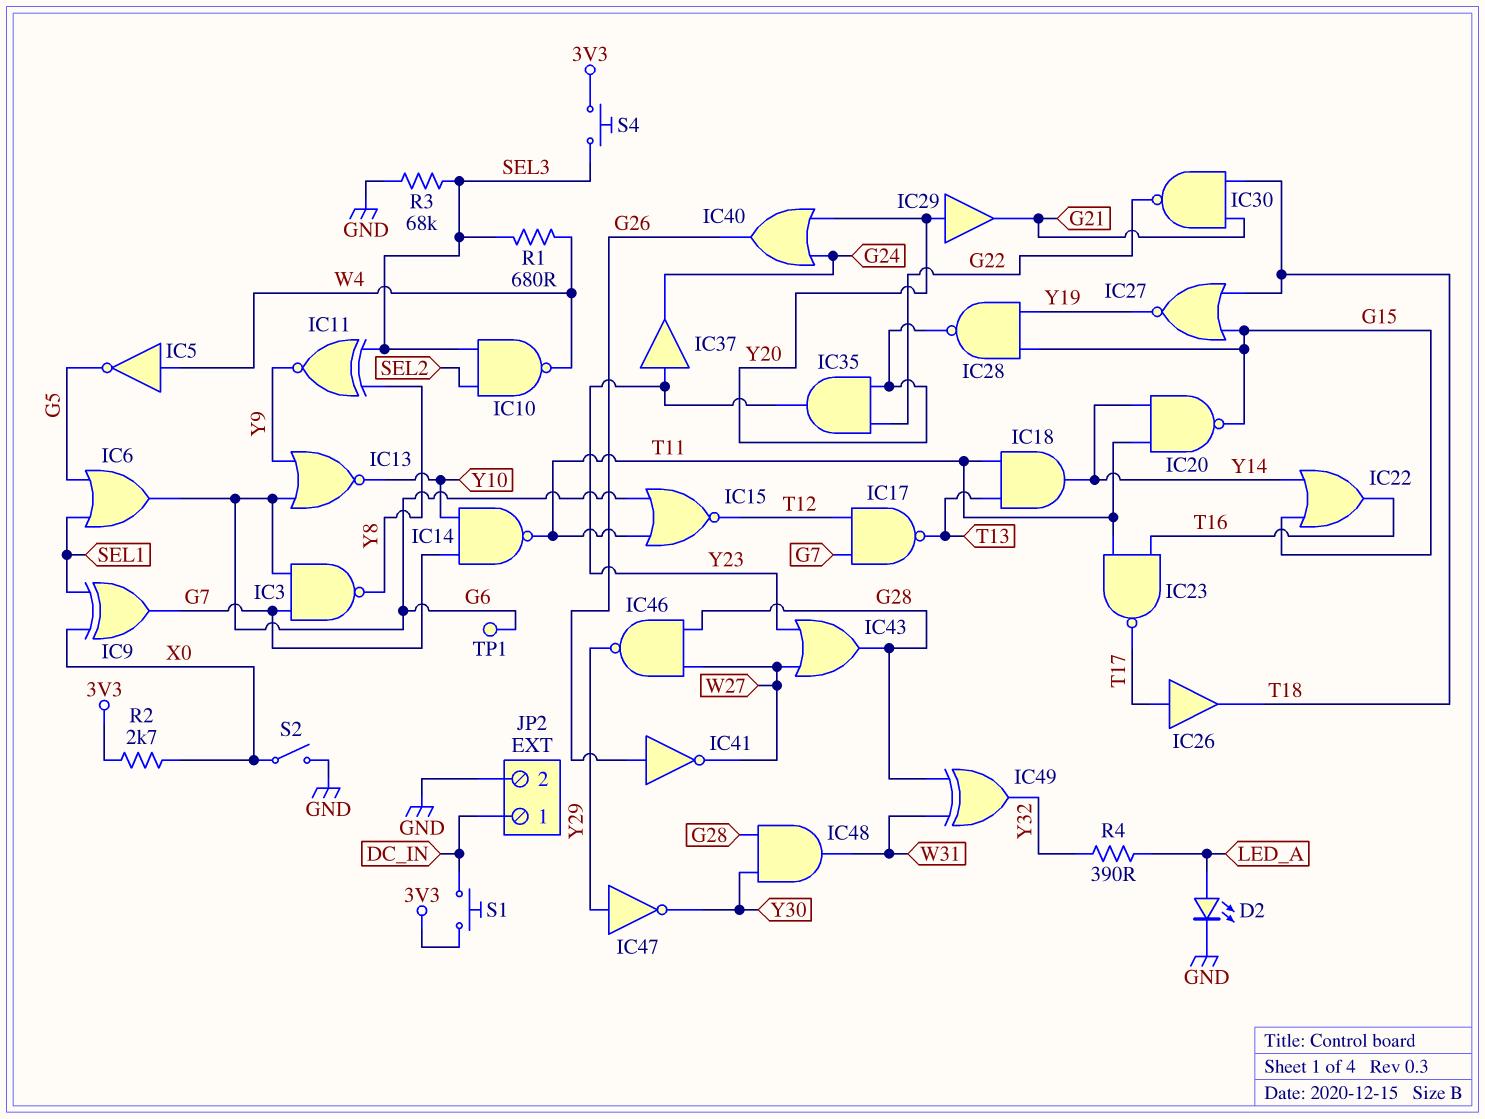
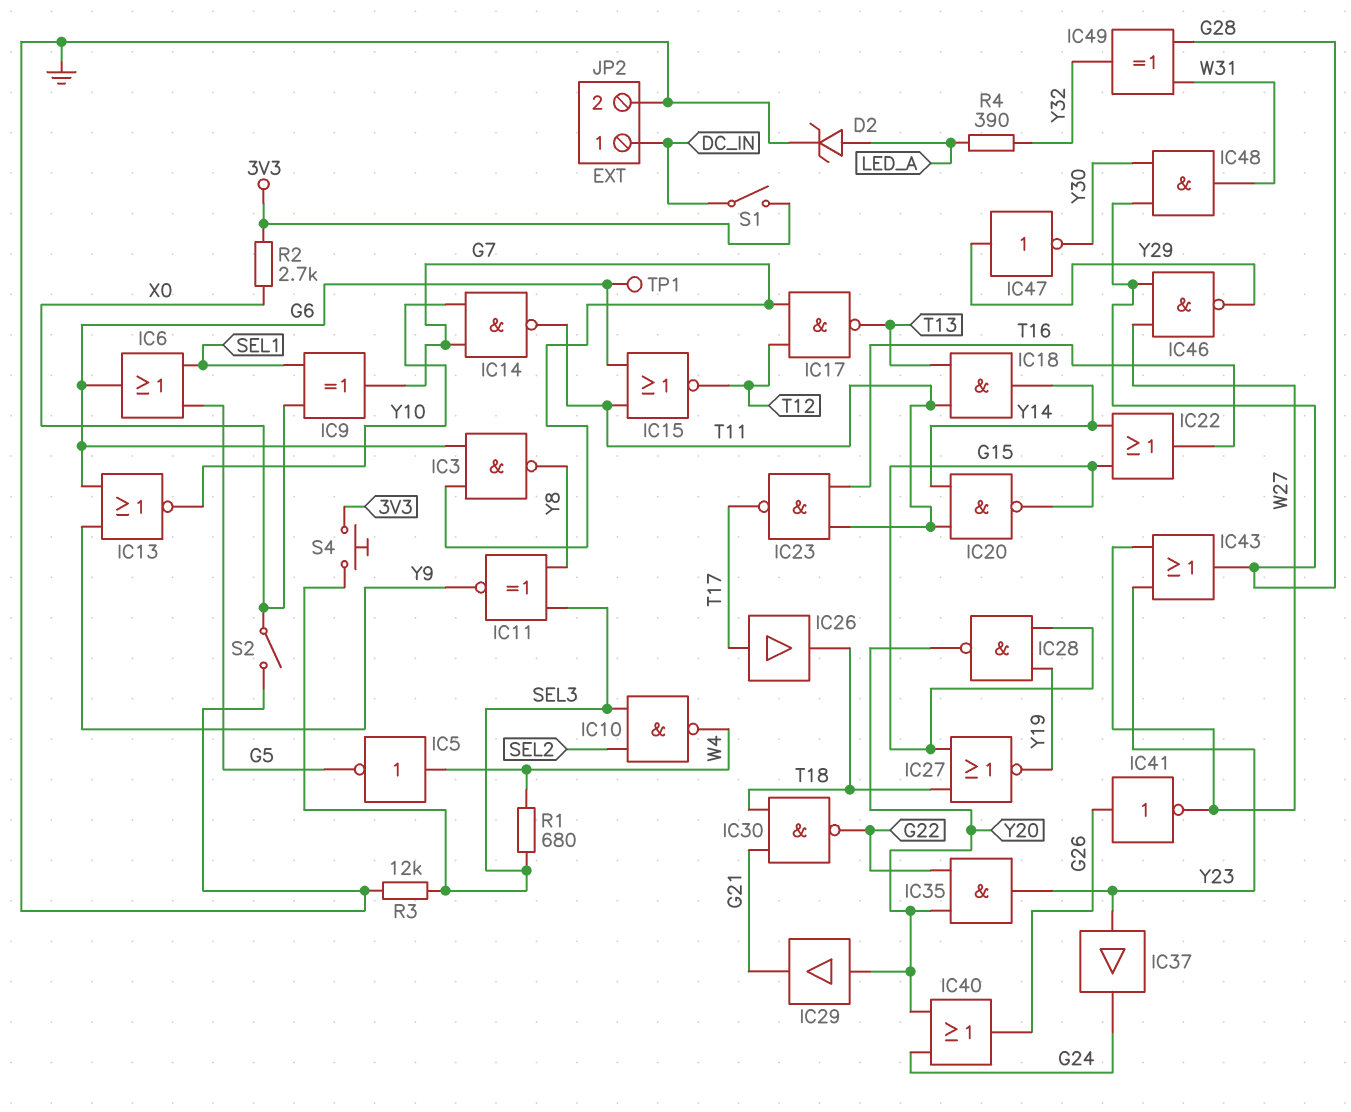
D2: LED (A LED_A, K GND) -> zener (A LED_A, K GND)
R3: 68k (GND, SEL3) -> 12k (GND, SEL3)
S1: button (3V3, DC_IN) -> switch (3V3, DC_IN)

